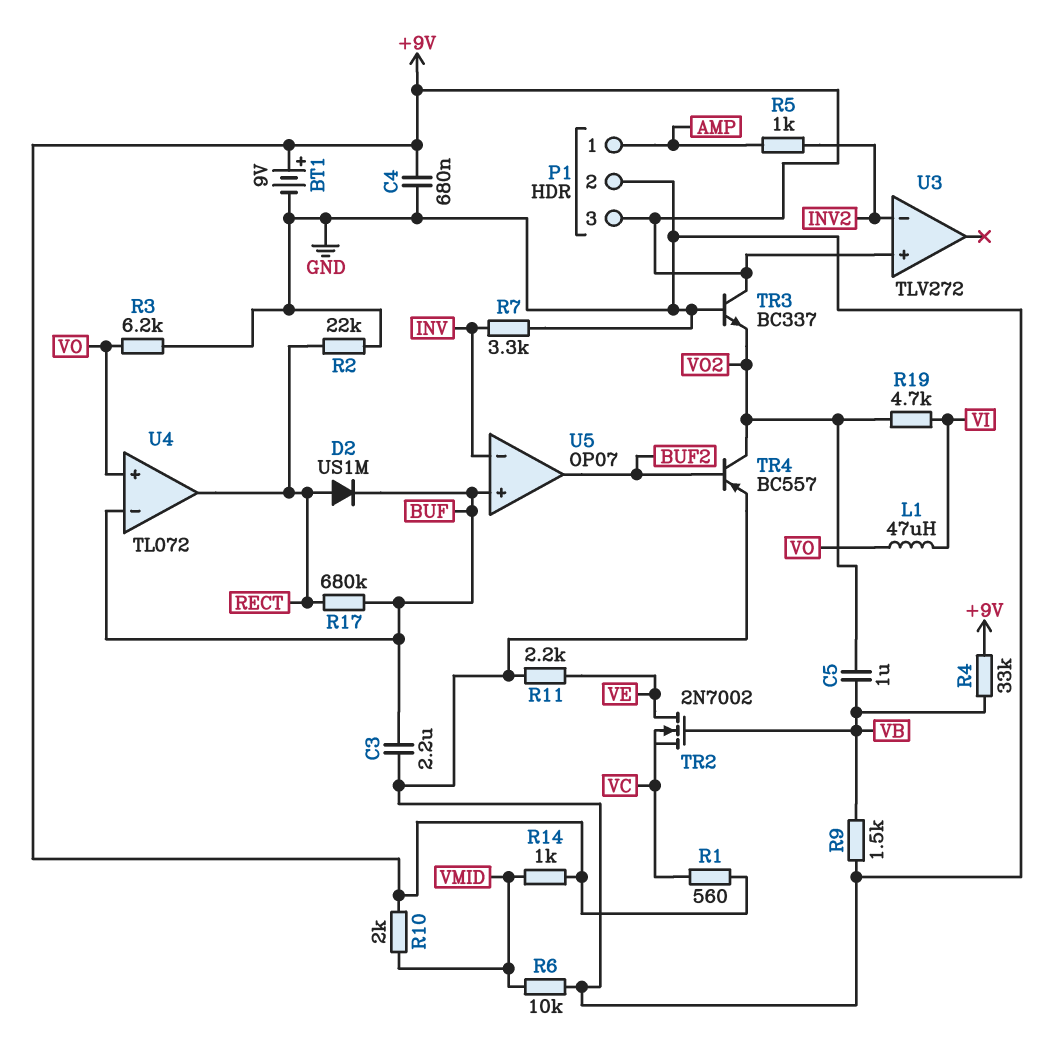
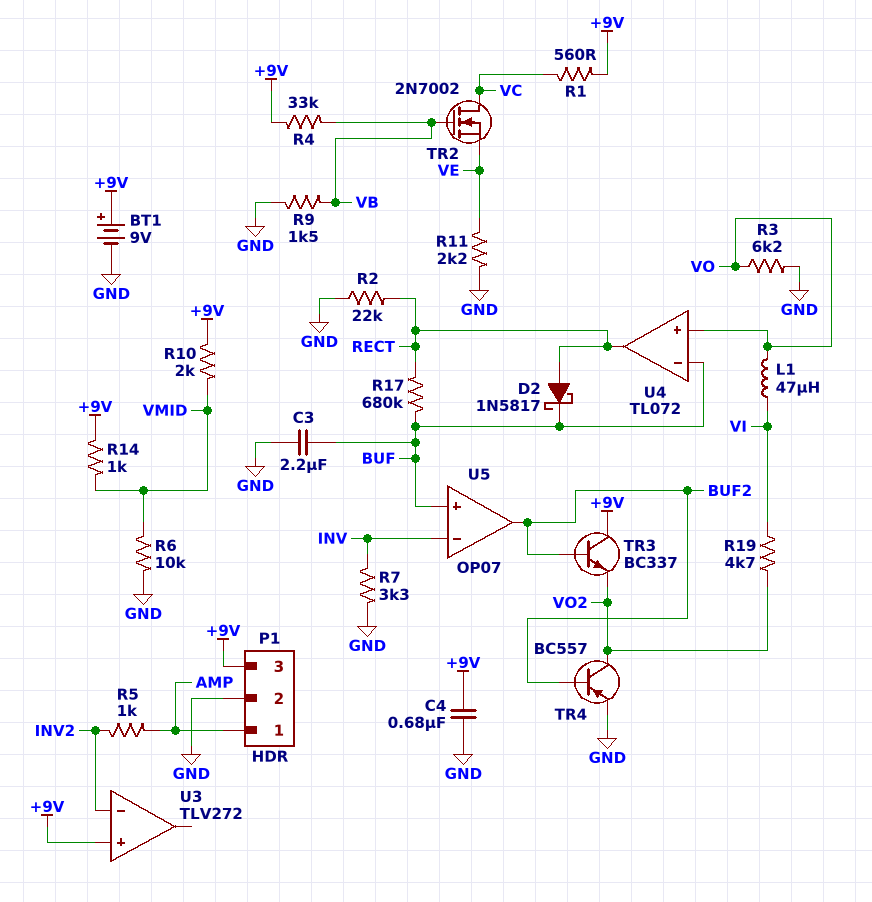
C5: 1uF (VB, VO2) -> none
D2: diode US1M (A RECT, K BUF) -> schottky 1N5817 (A RECT, K BUF)
TR2: NMOS 2N7002 (G VB, D VE, S VC) -> NMOS 2N7002 (G VB, D VC, S VE)
TR3: NPN BC337 (B GND, C +9V, E VO2) -> NPN BC337 (B BUF2, C +9V, E VO2)

